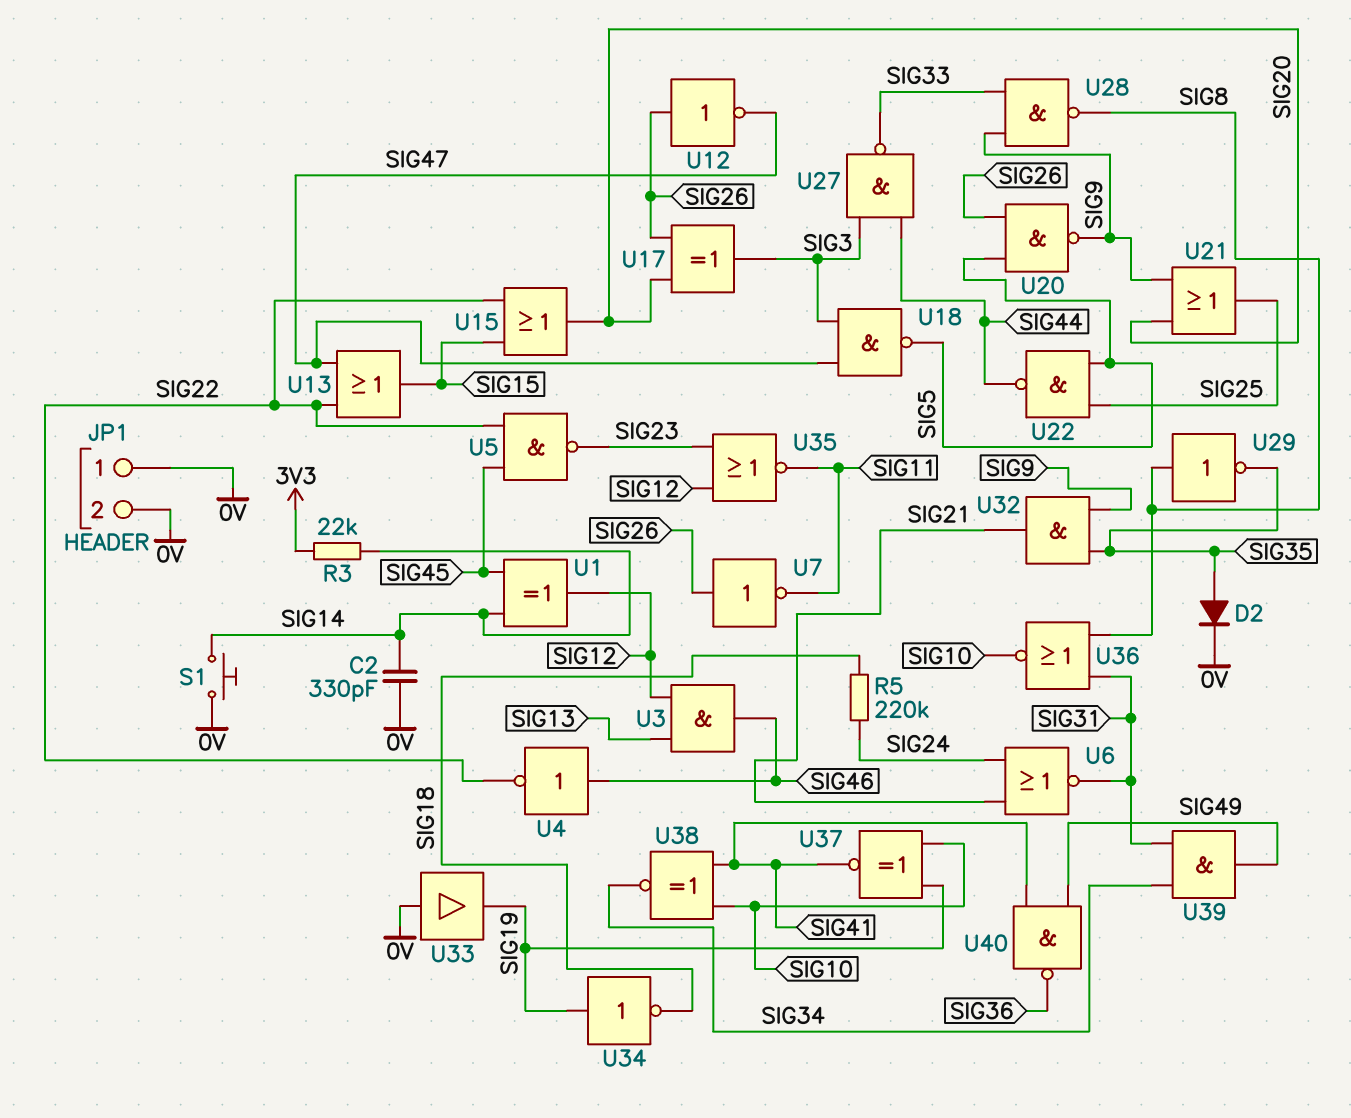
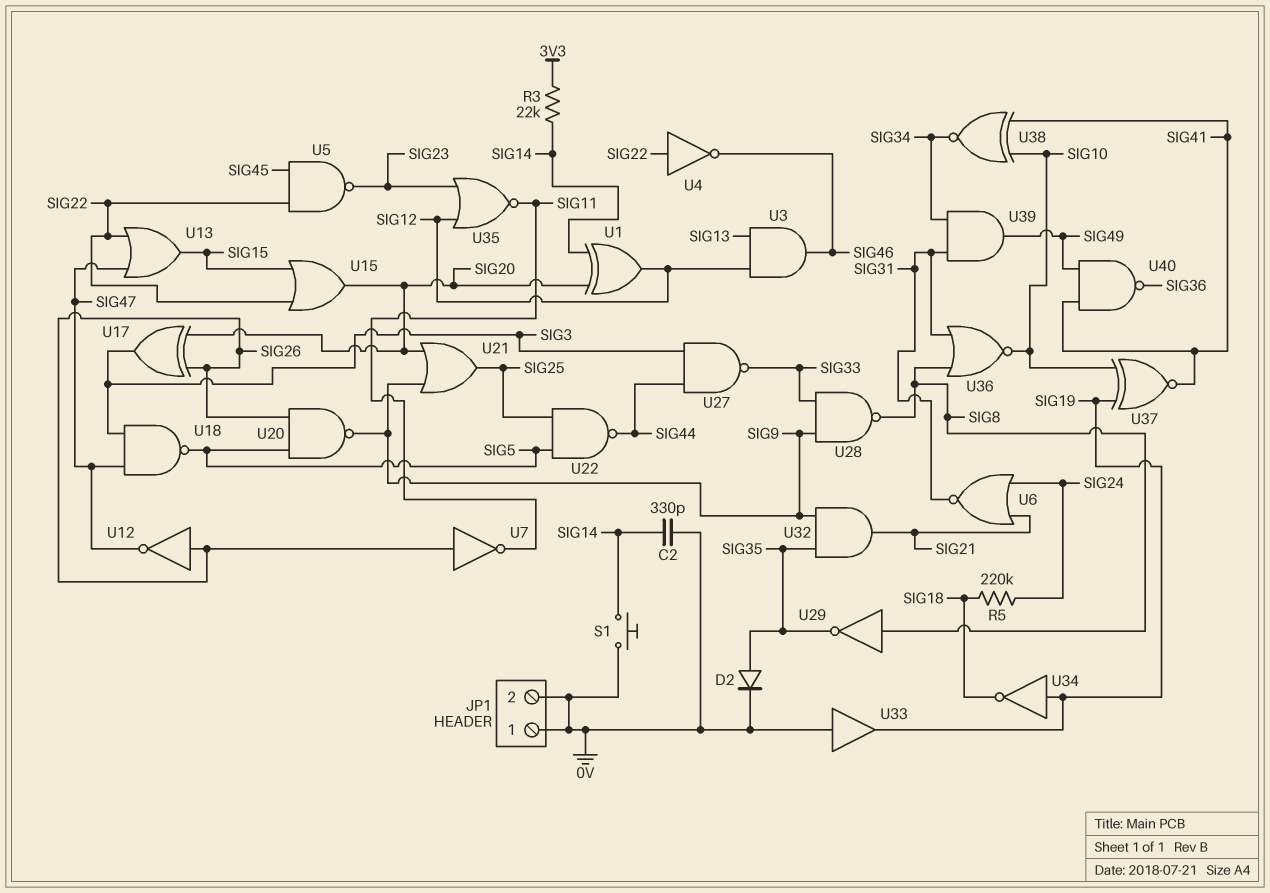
U1: XOR (in SIG14, in SIG45, out SIG12) -> XOR (in SIG14, in SIG20, out SIG12)
U4: NOT (in SIG46, out SIG22) -> NOT (in SIG22, out SIG46)

